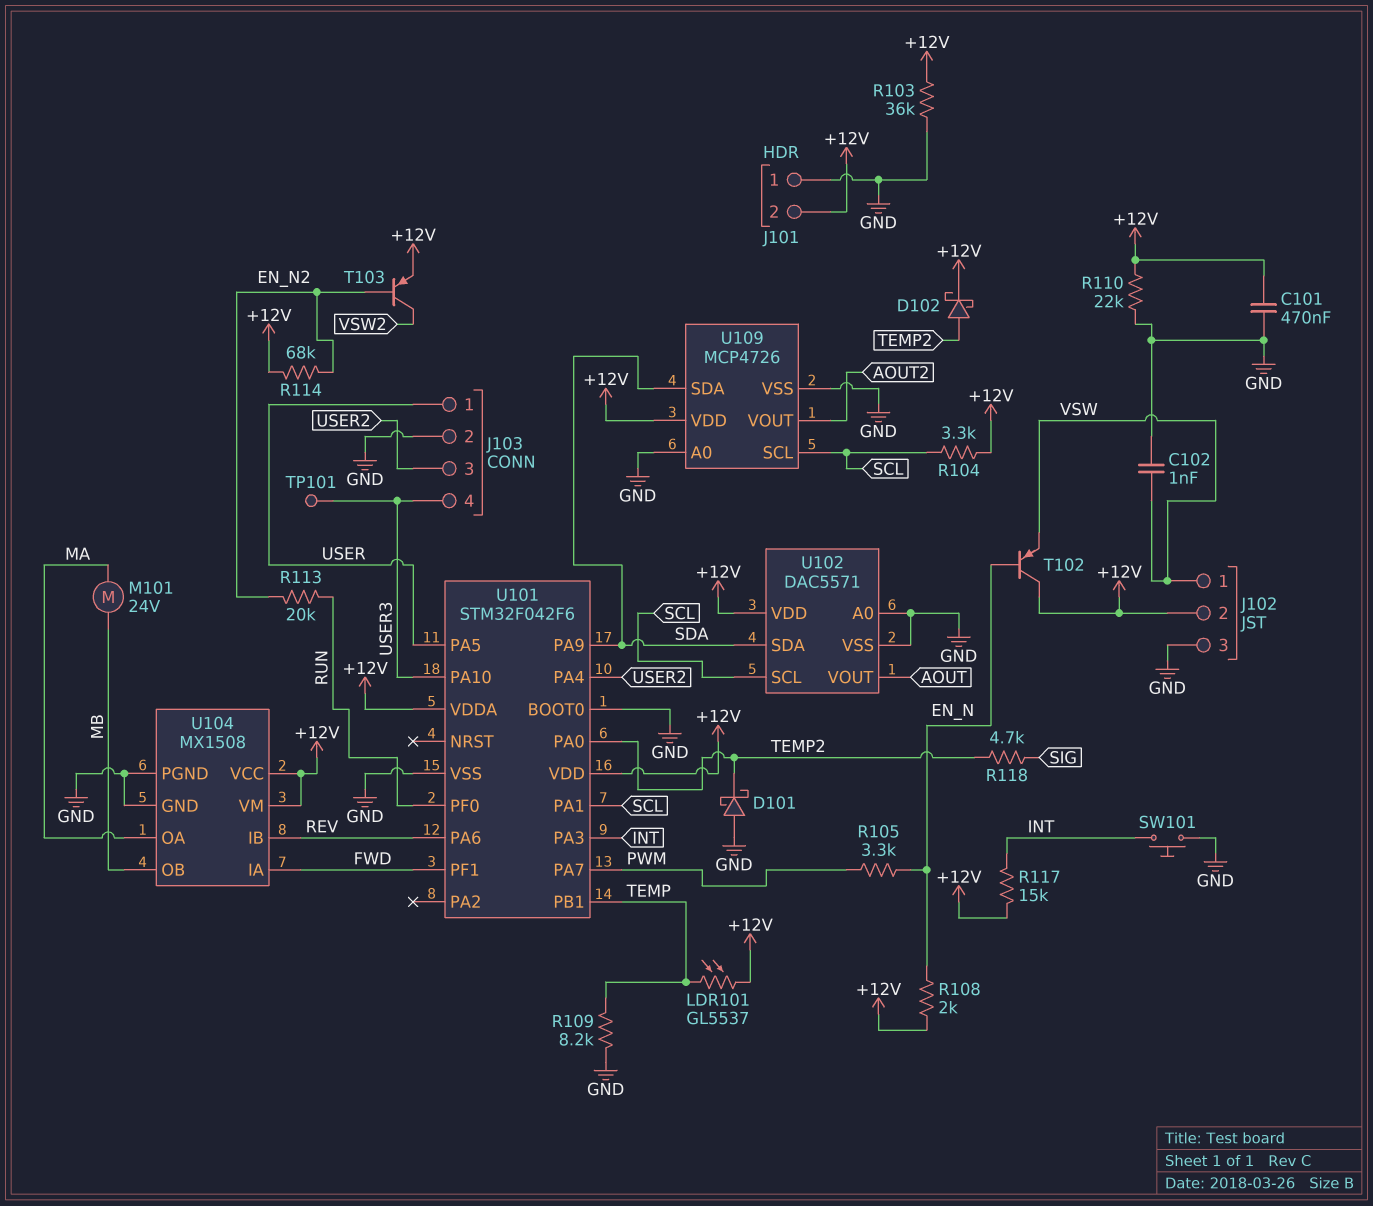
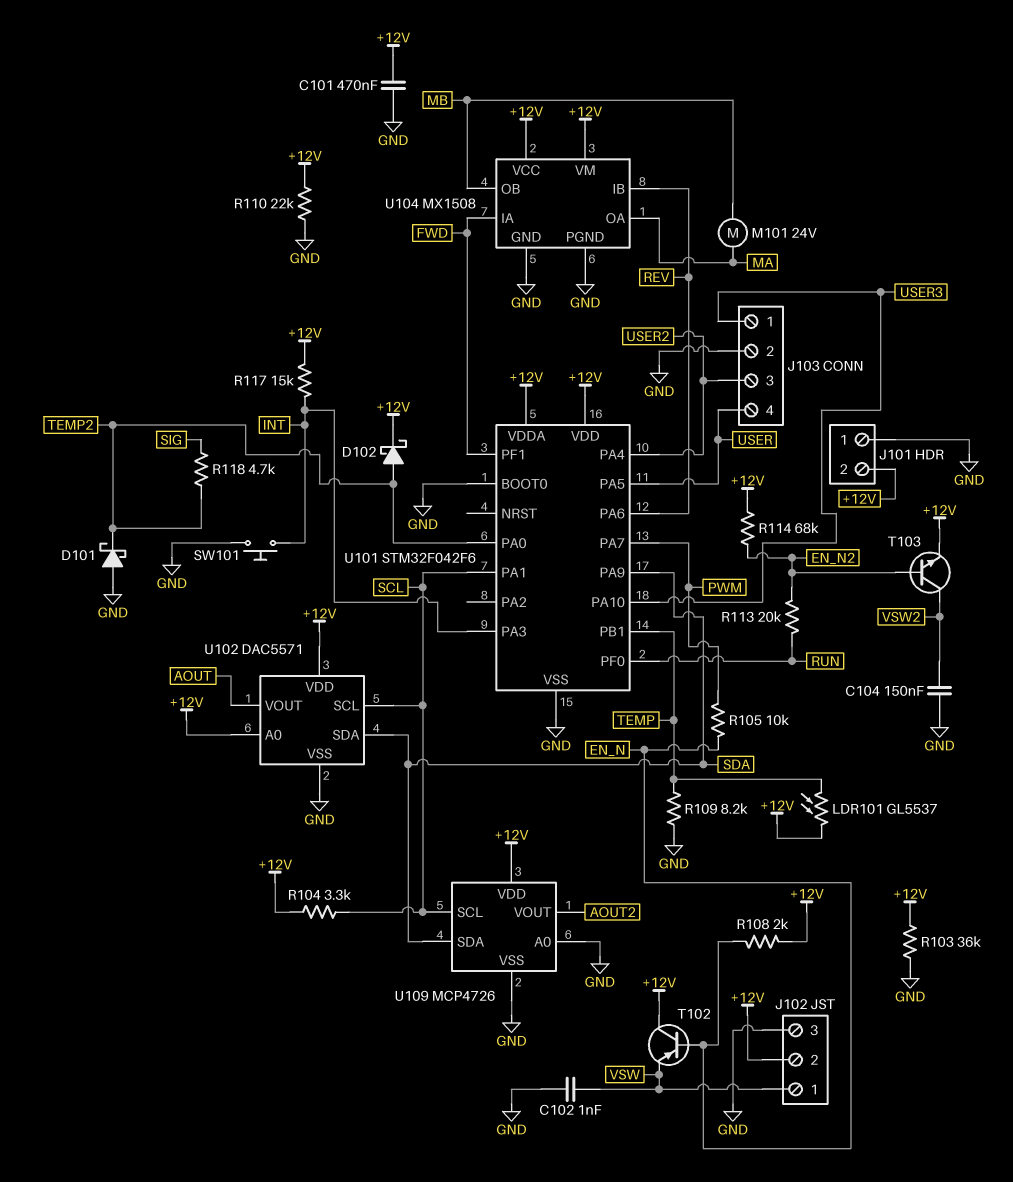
C104: none -> 150nF (GND, VSW2)
J103 pin 1: USER -> USER3
J103 pin 4: USER3 -> USER
R105: 3.3k (EN_N, PWM) -> 10k (EN_N, PWM)
T103: PNP (B EN_N2, C VSW2, E +12V) -> NPN (B EN_N2, C VSW2, E +12V)
TP101: test point (USER3) -> none
U102 pin A0: GND -> +12V

